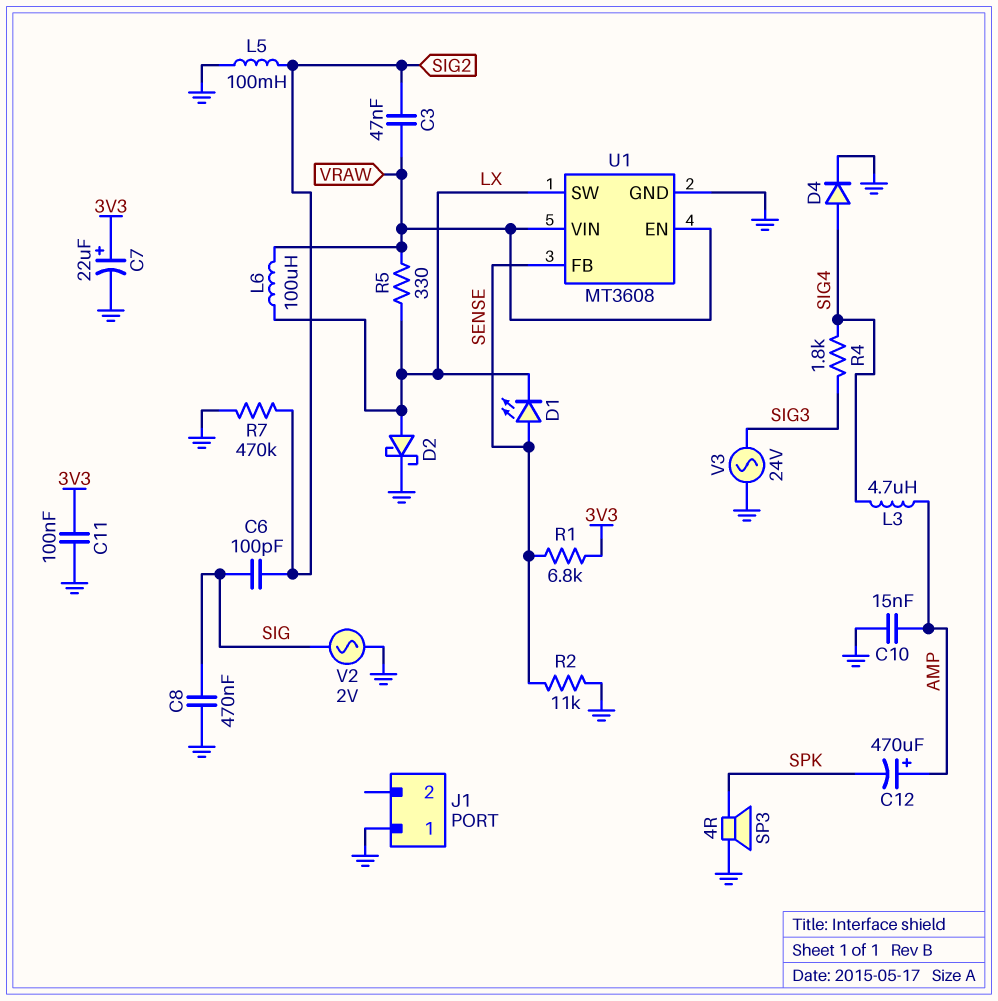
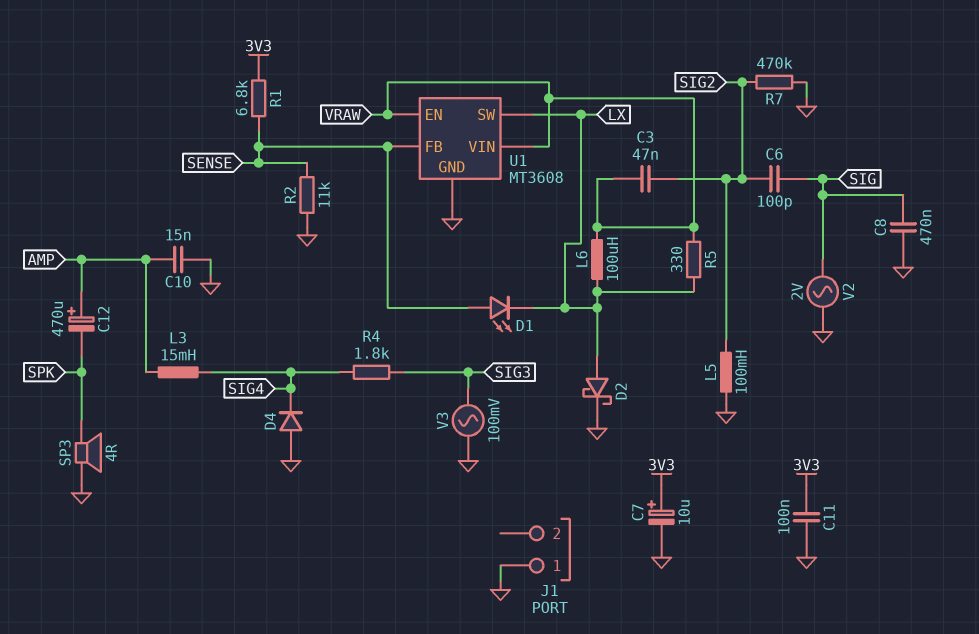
C7: 22uF (plus 3V3, minus GND) -> 10uF (plus 3V3, minus GND)
D4: diode (A SIG4, K GND) -> diode (A GND, K SIG4)
L3: 4.7uH (AMP, SIG4) -> 15mH (AMP, SIG4)
V3: AC 24V (GND, SIG3) -> AC 100mV (GND, SIG3)

